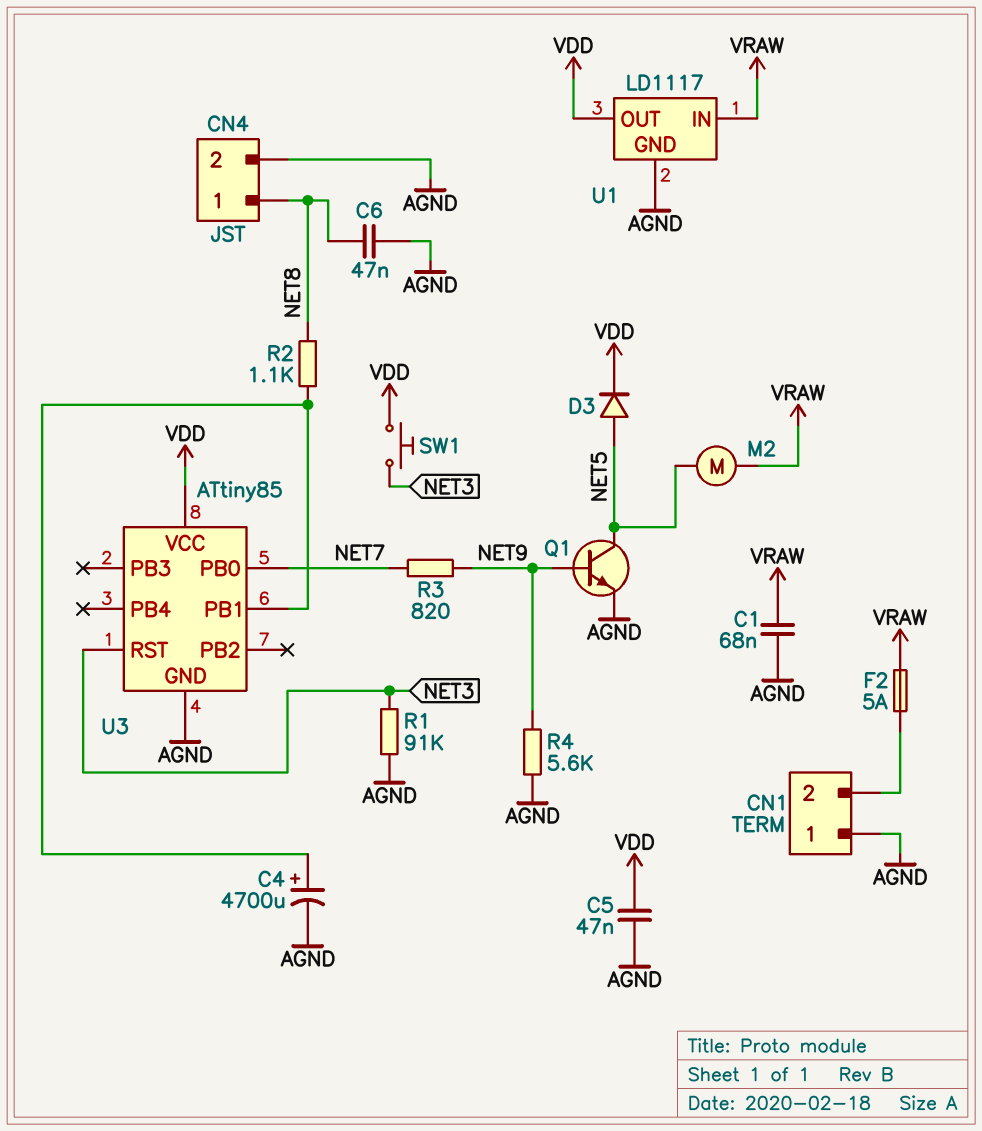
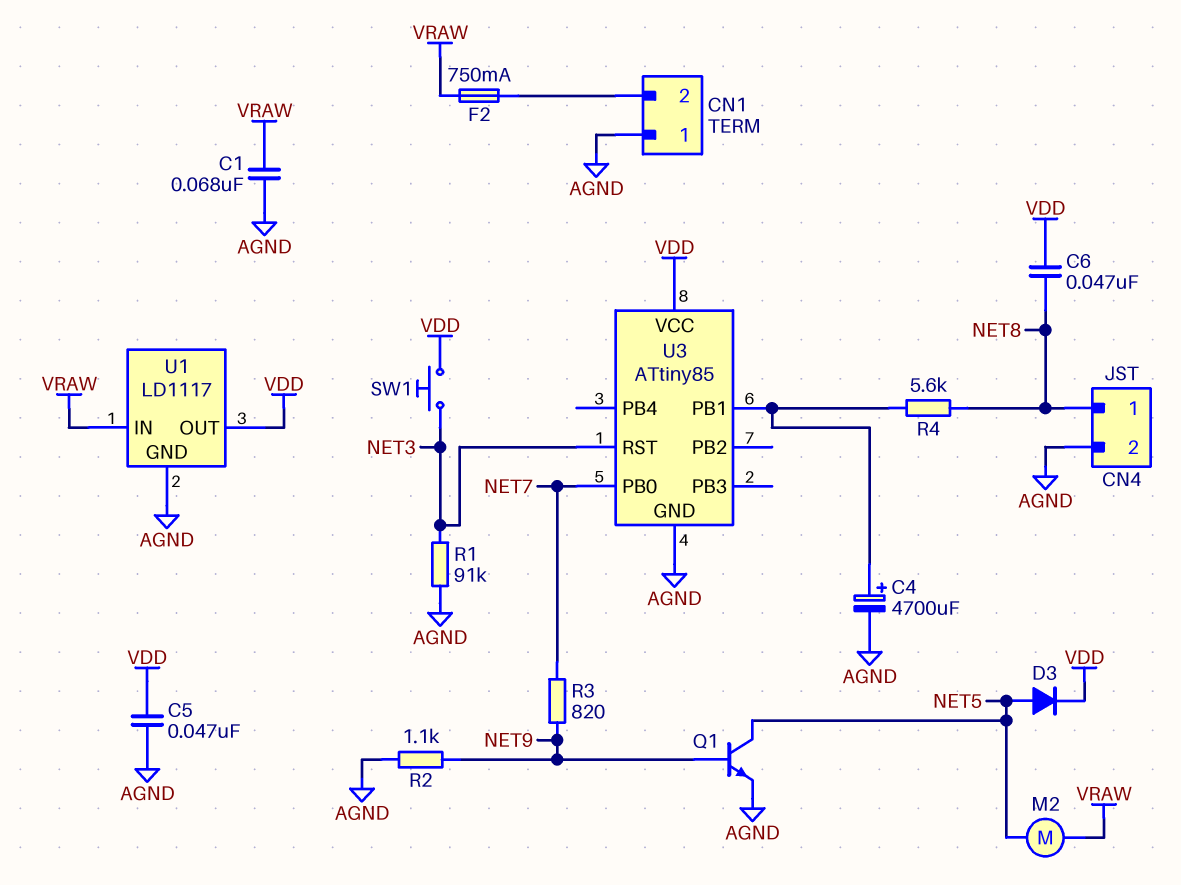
C6: 47nF (AGND, NET8) -> 47nF (NET8, VDD)
F2: 5A (CN1/2, VRAW) -> 750mA (CN1/2, VRAW)
R2: 1.1k (NET8, U3/PB1) -> 1.1k (AGND, NET9)
R4: 5.6k (AGND, NET9) -> 5.6k (NET8, U3/PB1)

